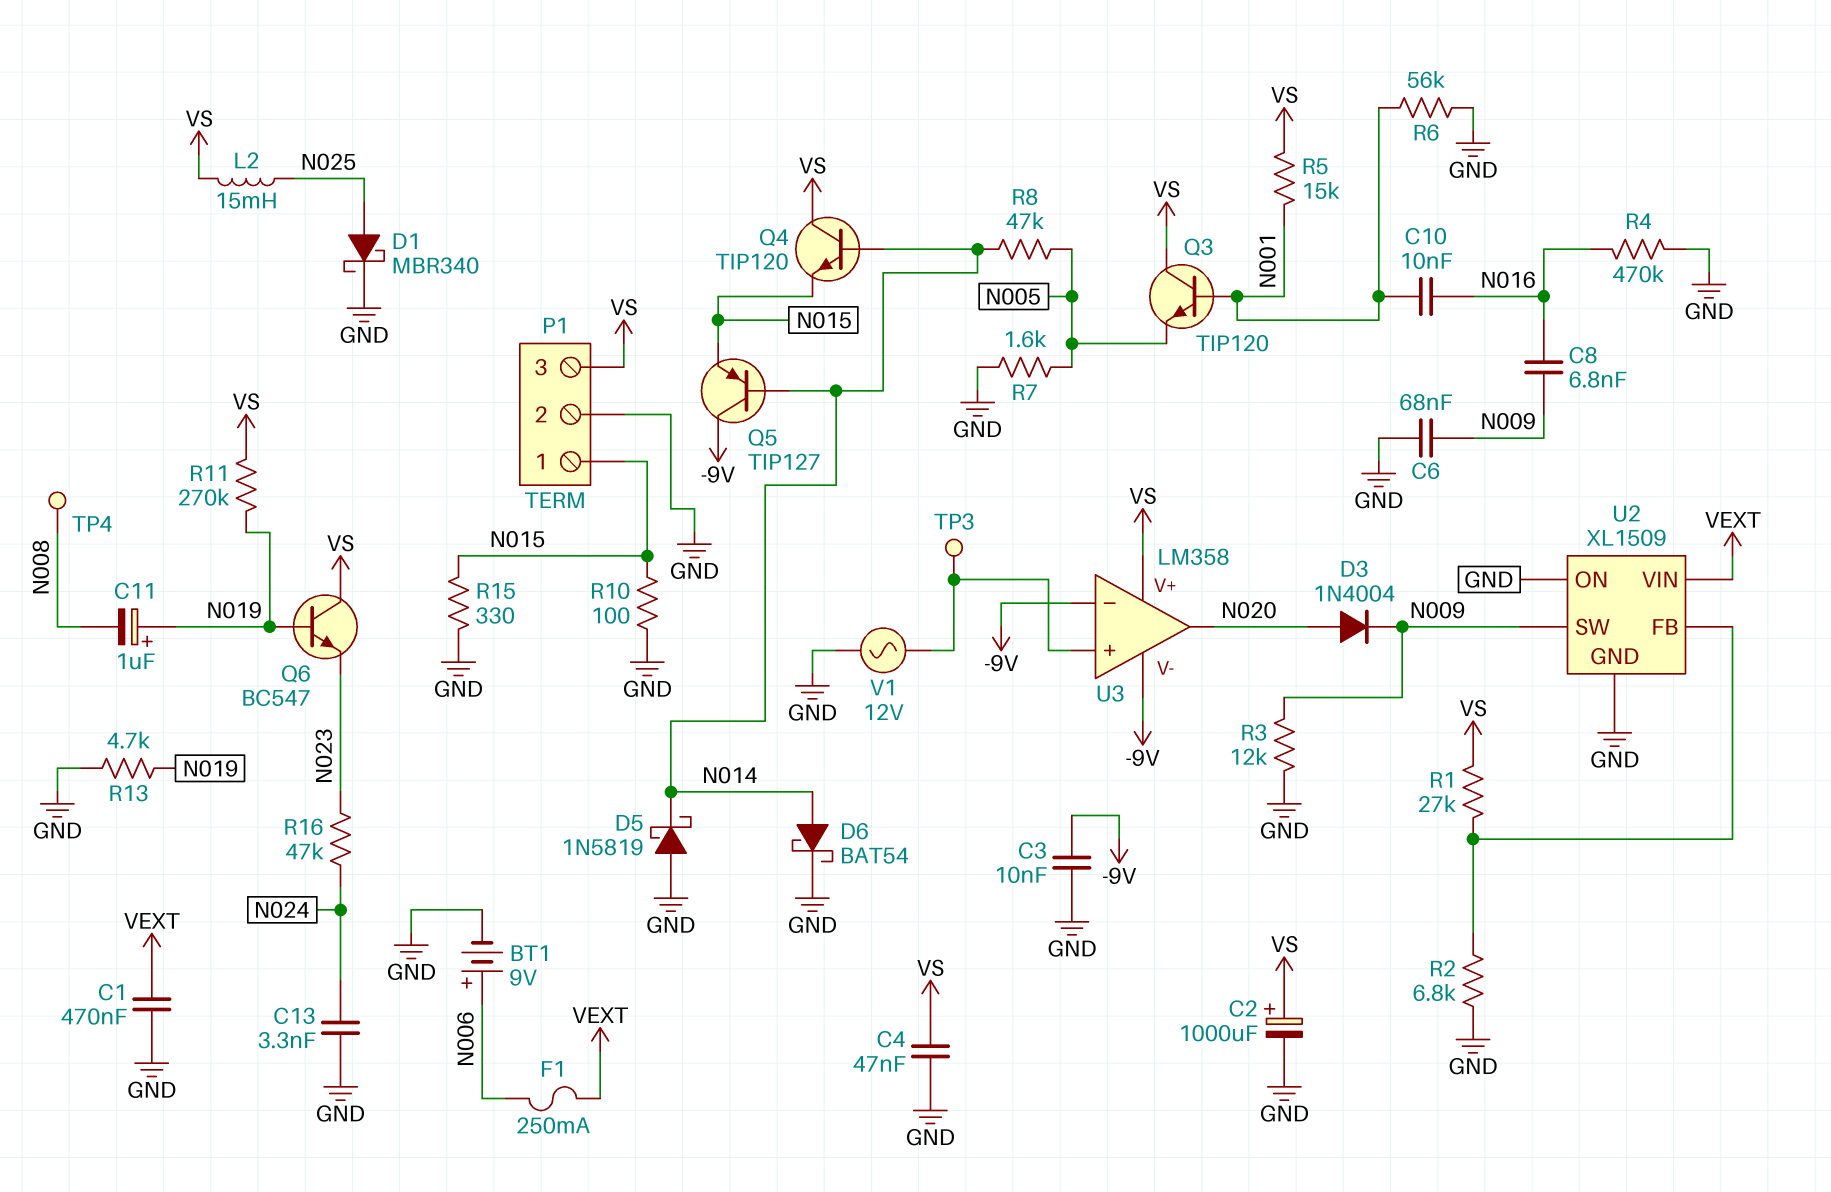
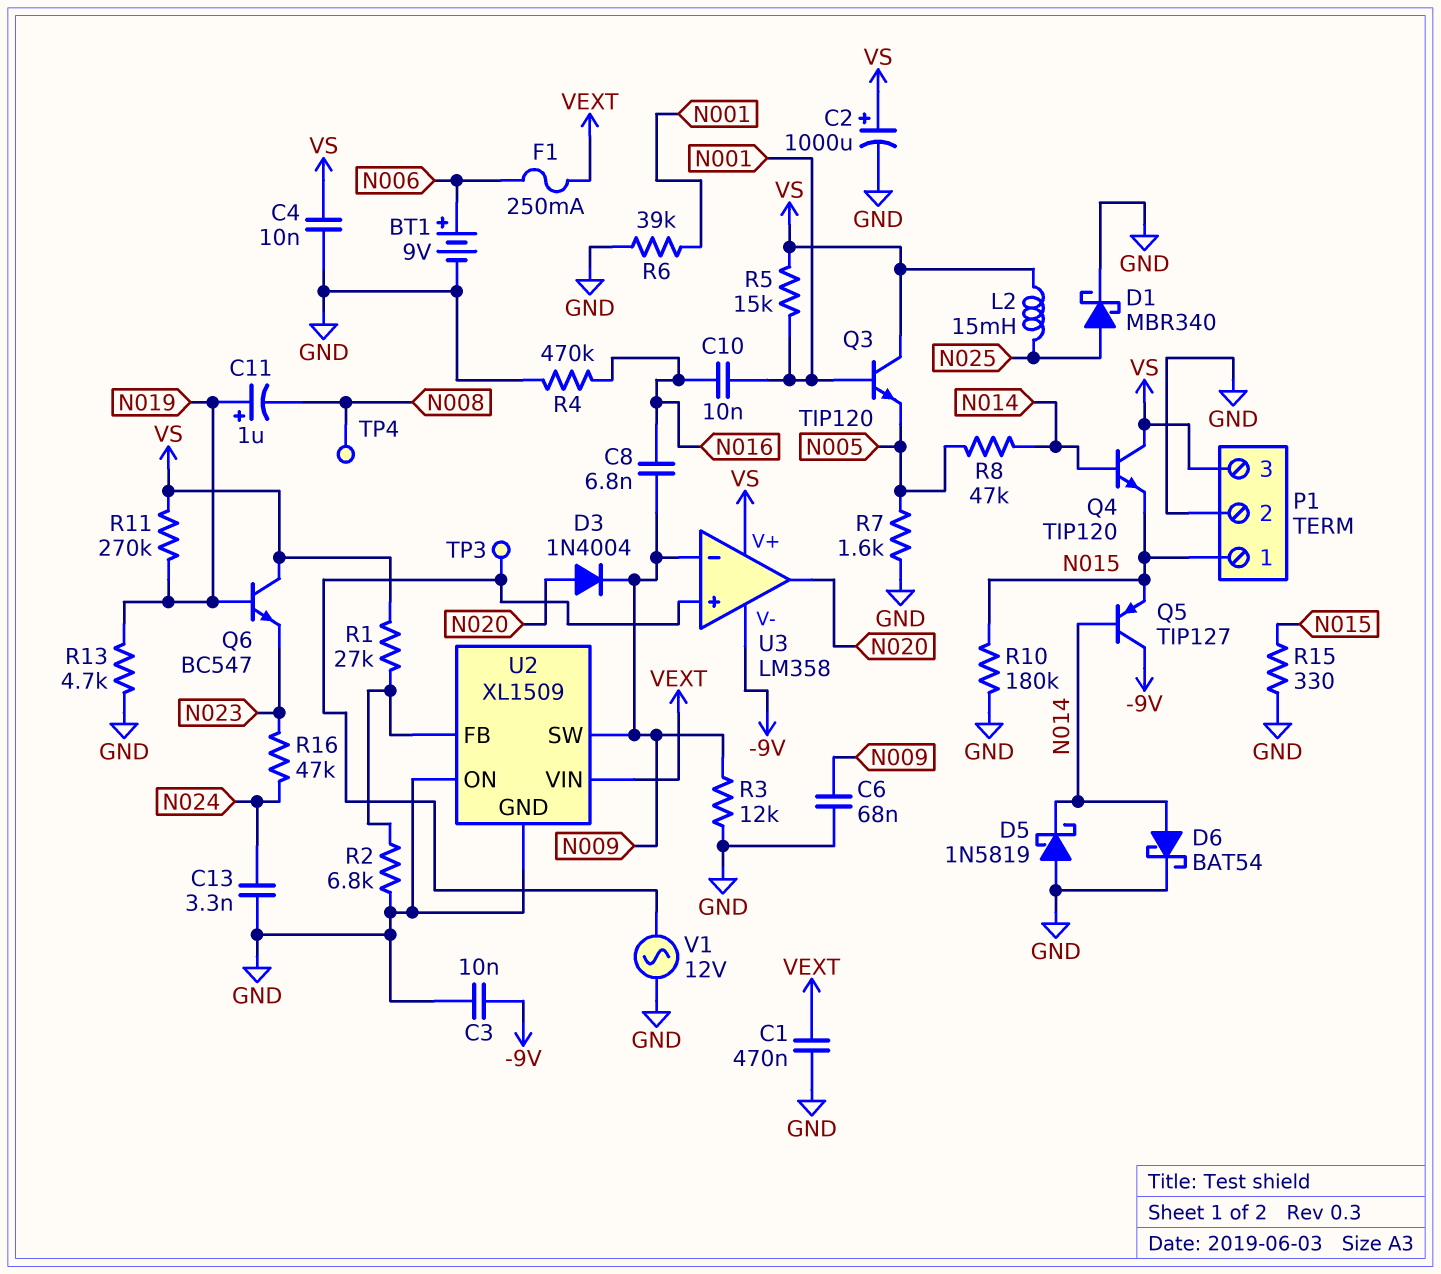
C4: 47nF (GND, VS) -> 10nF (GND, VS)
R6: 56k (GND, N001) -> 39k (GND, N001)
R10: 100 (GND, N015) -> 180k (GND, N015)
U3 pin in-: -9V -> N009

